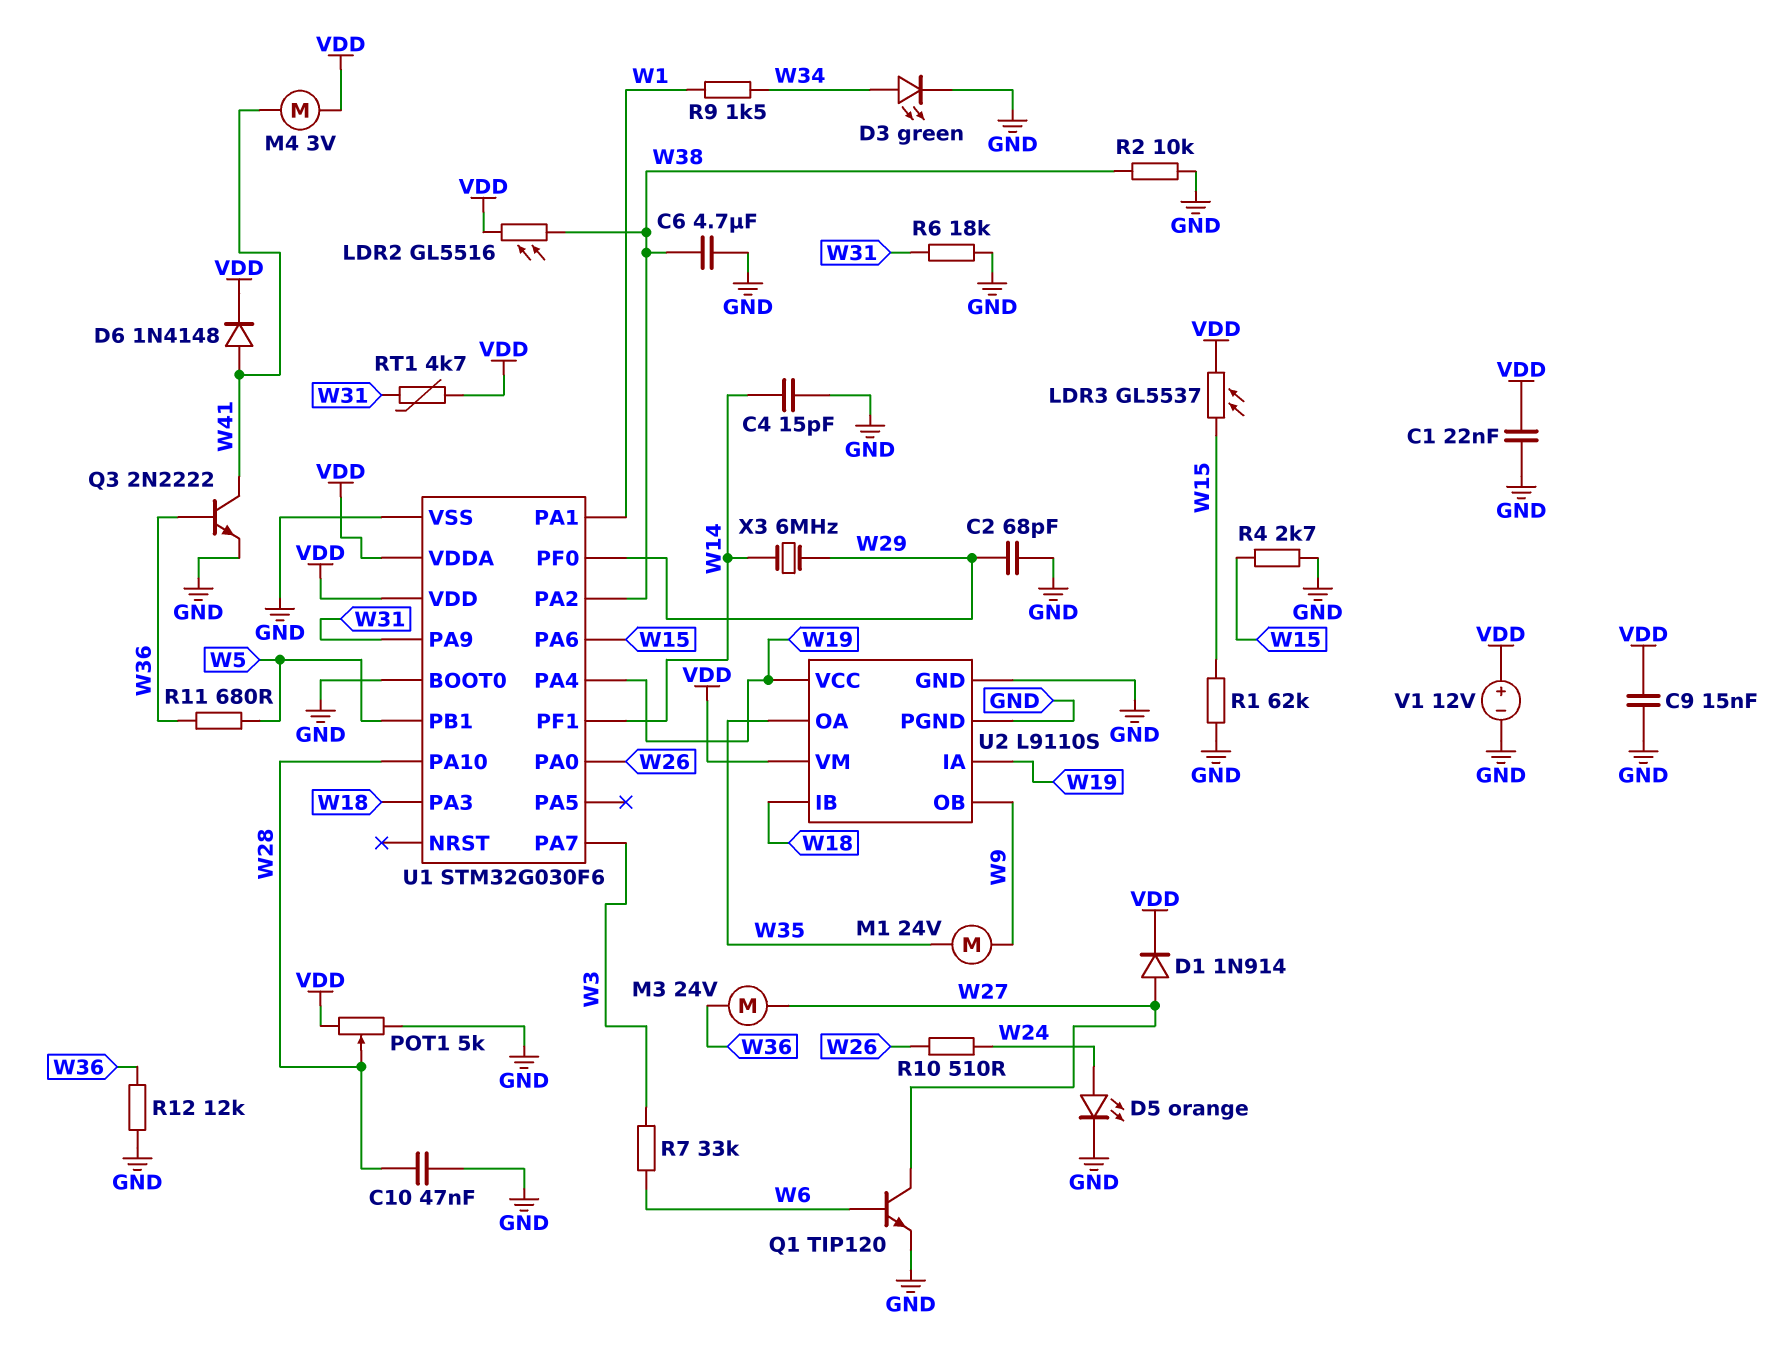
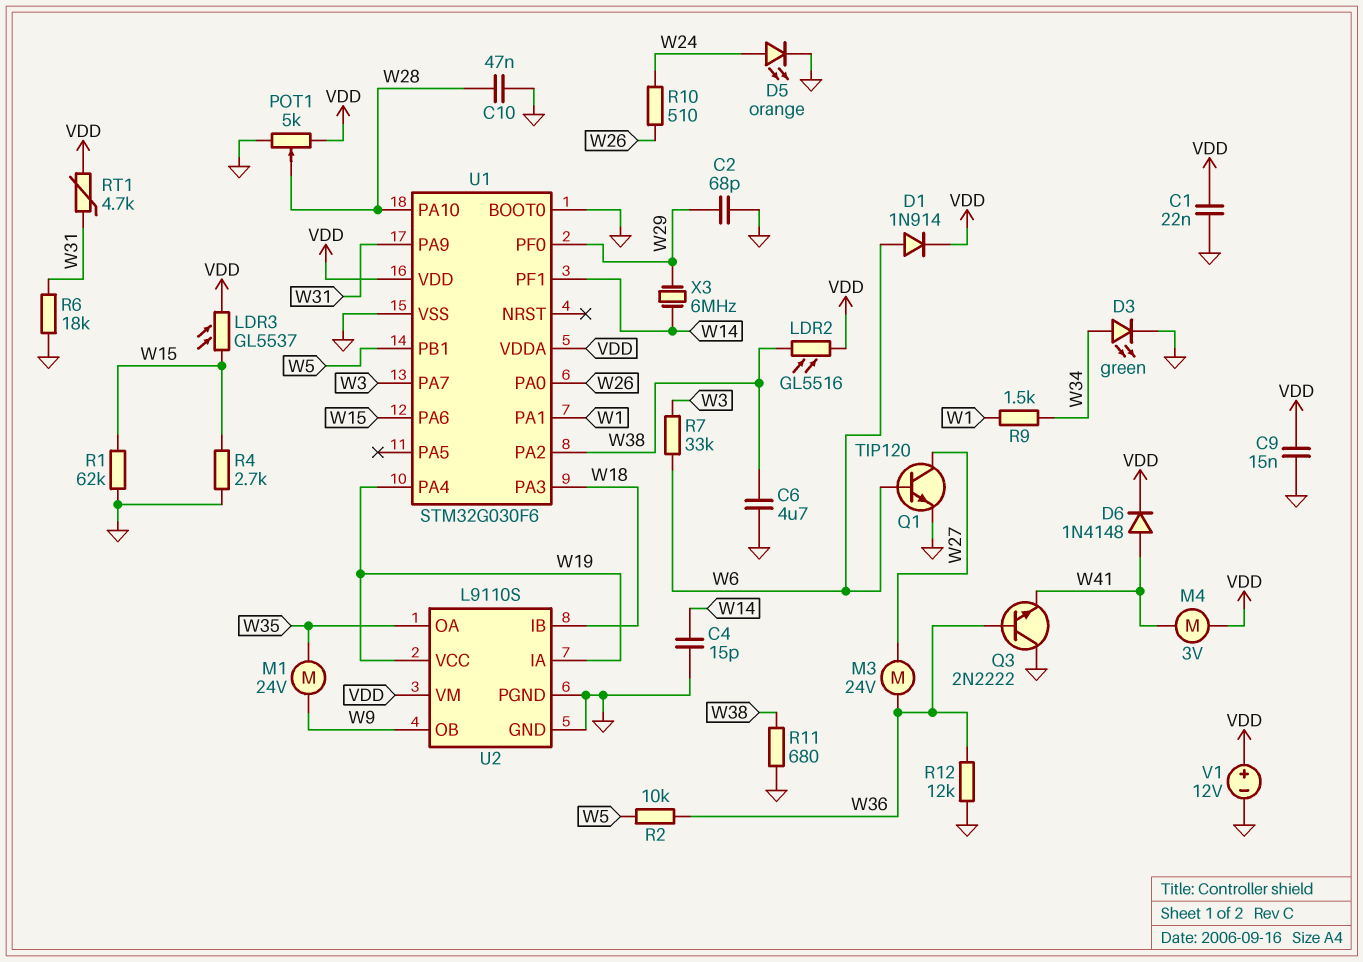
D1: diode 1N914 (A W27, K VDD) -> diode 1N914 (A W6, K VDD)
Q3: NPN 2N2222 (B W36, C W41, E GND) -> NPN 2N2222 (B W36, C GND, E W41)
R2: 10k (GND, W38) -> 10k (W5, W36)
R11: 680 (W5, W36) -> 680 (GND, W38)

